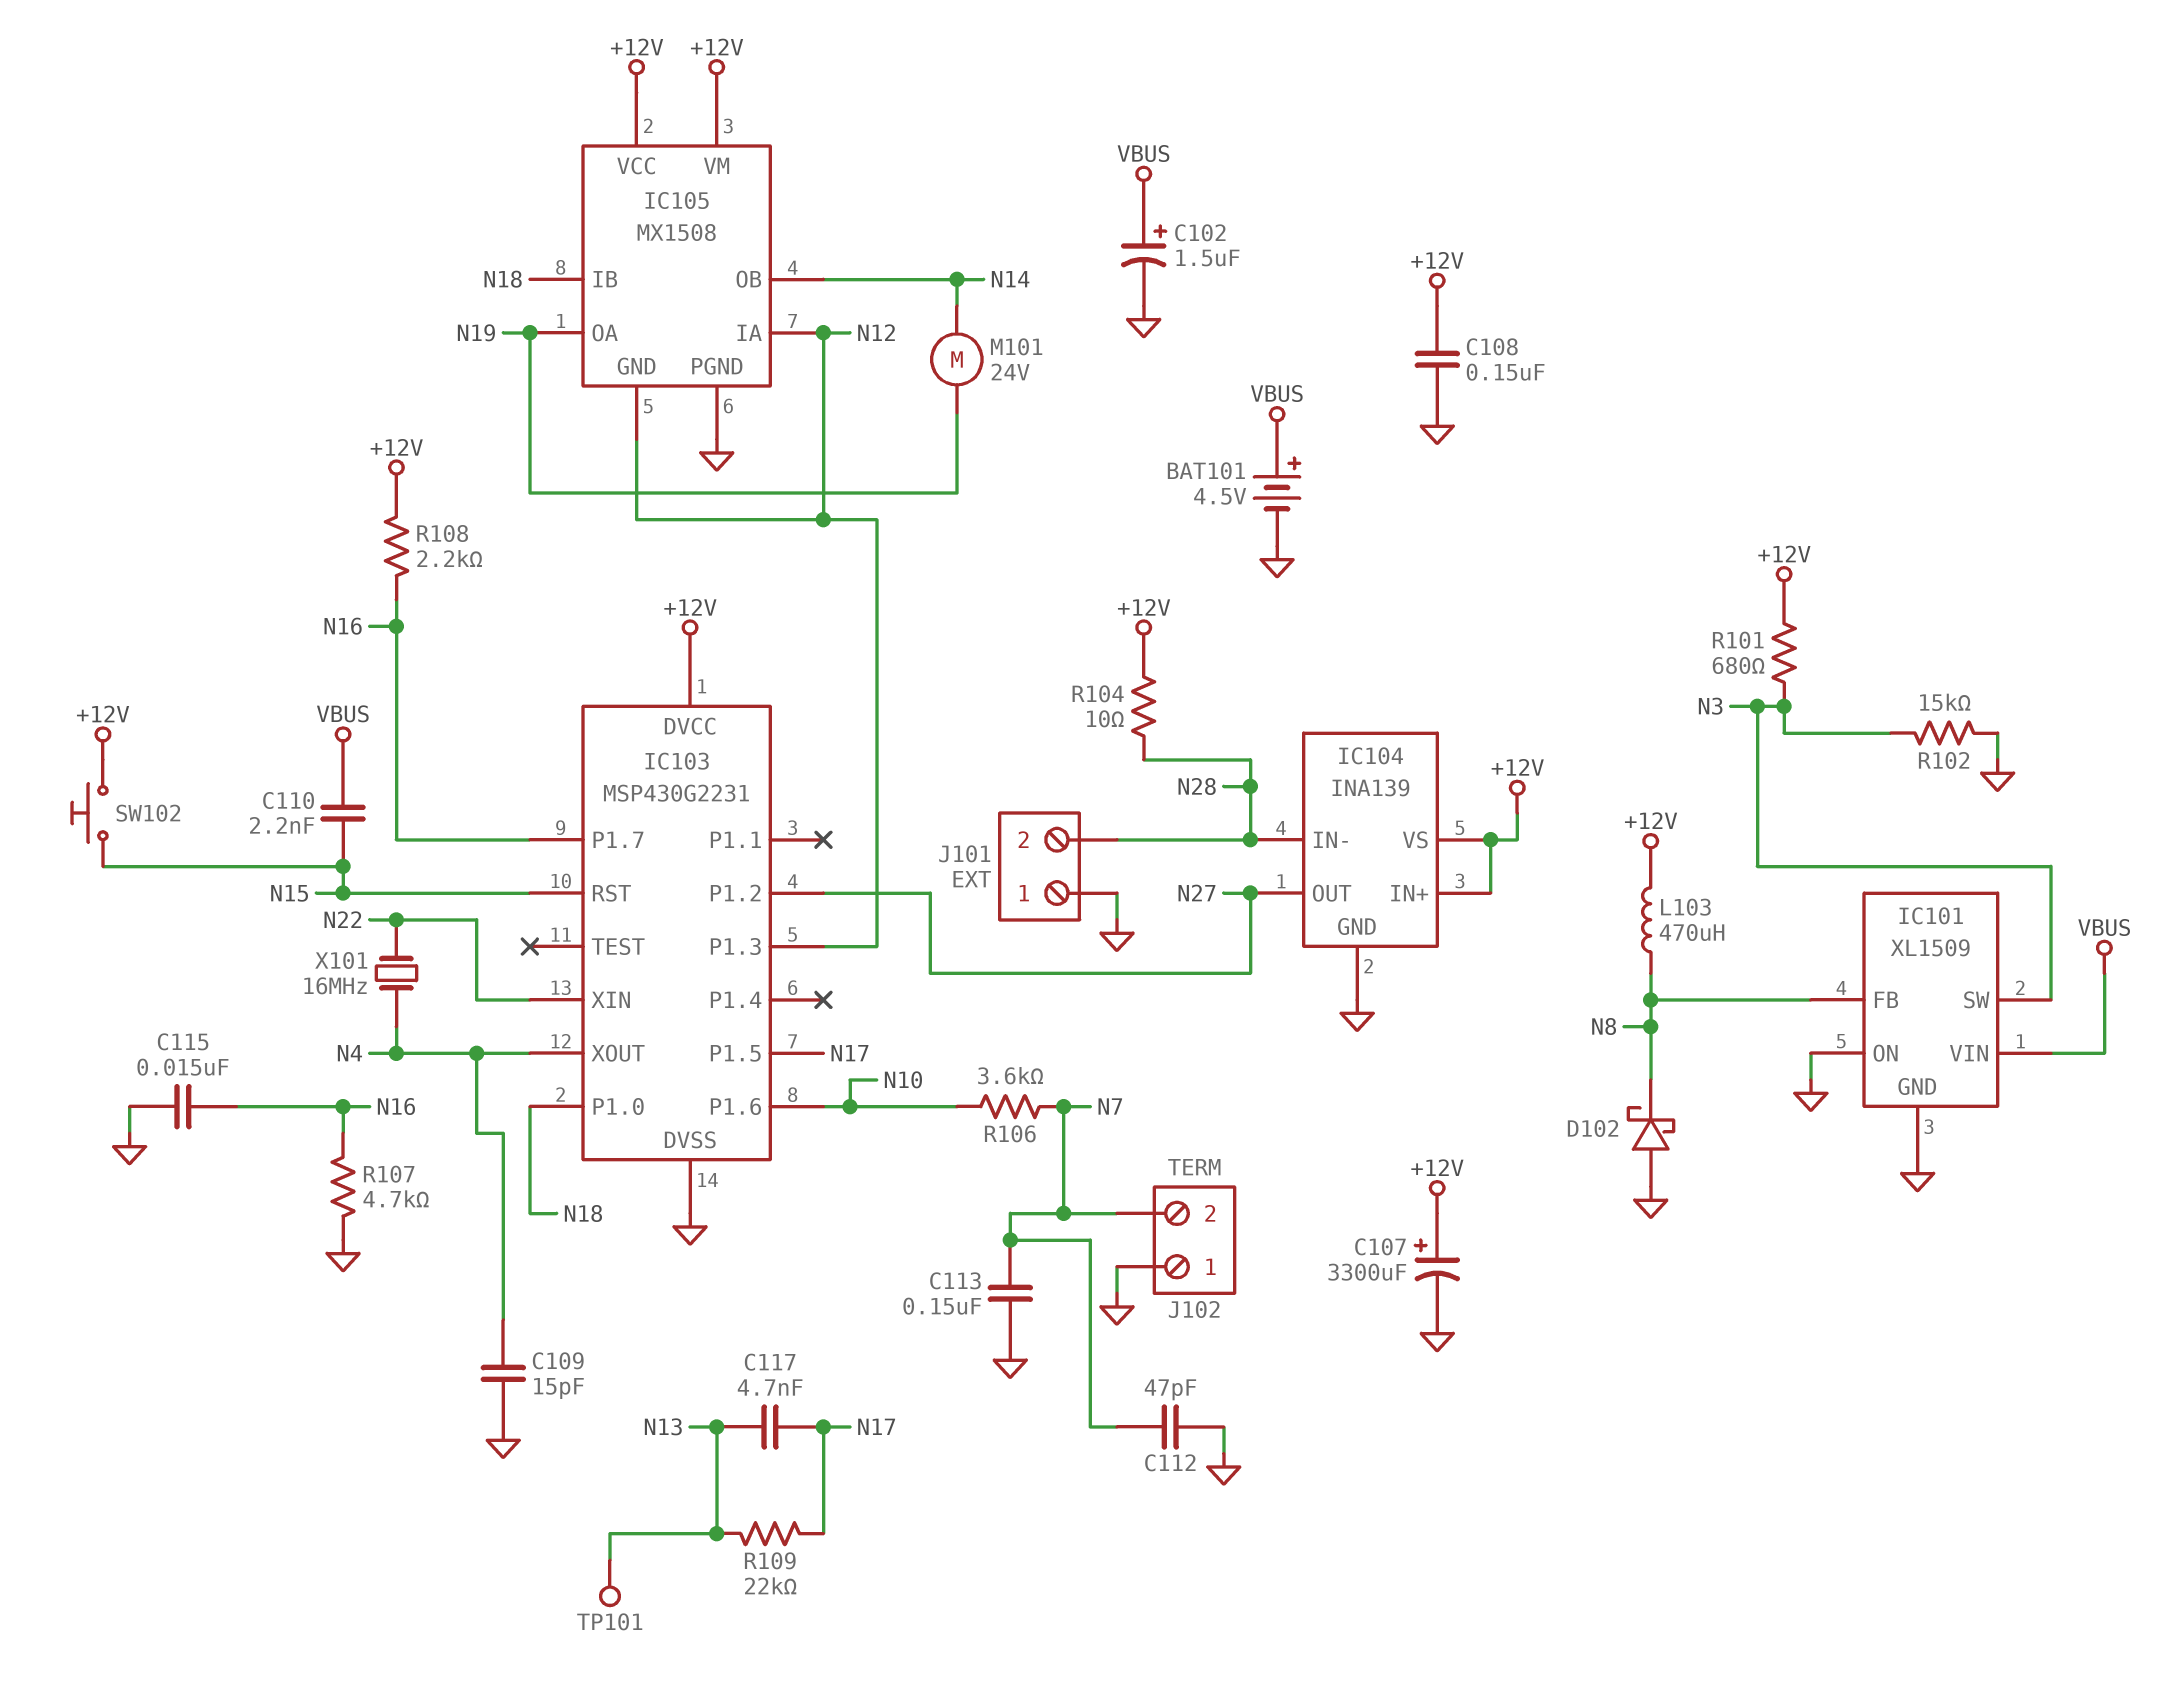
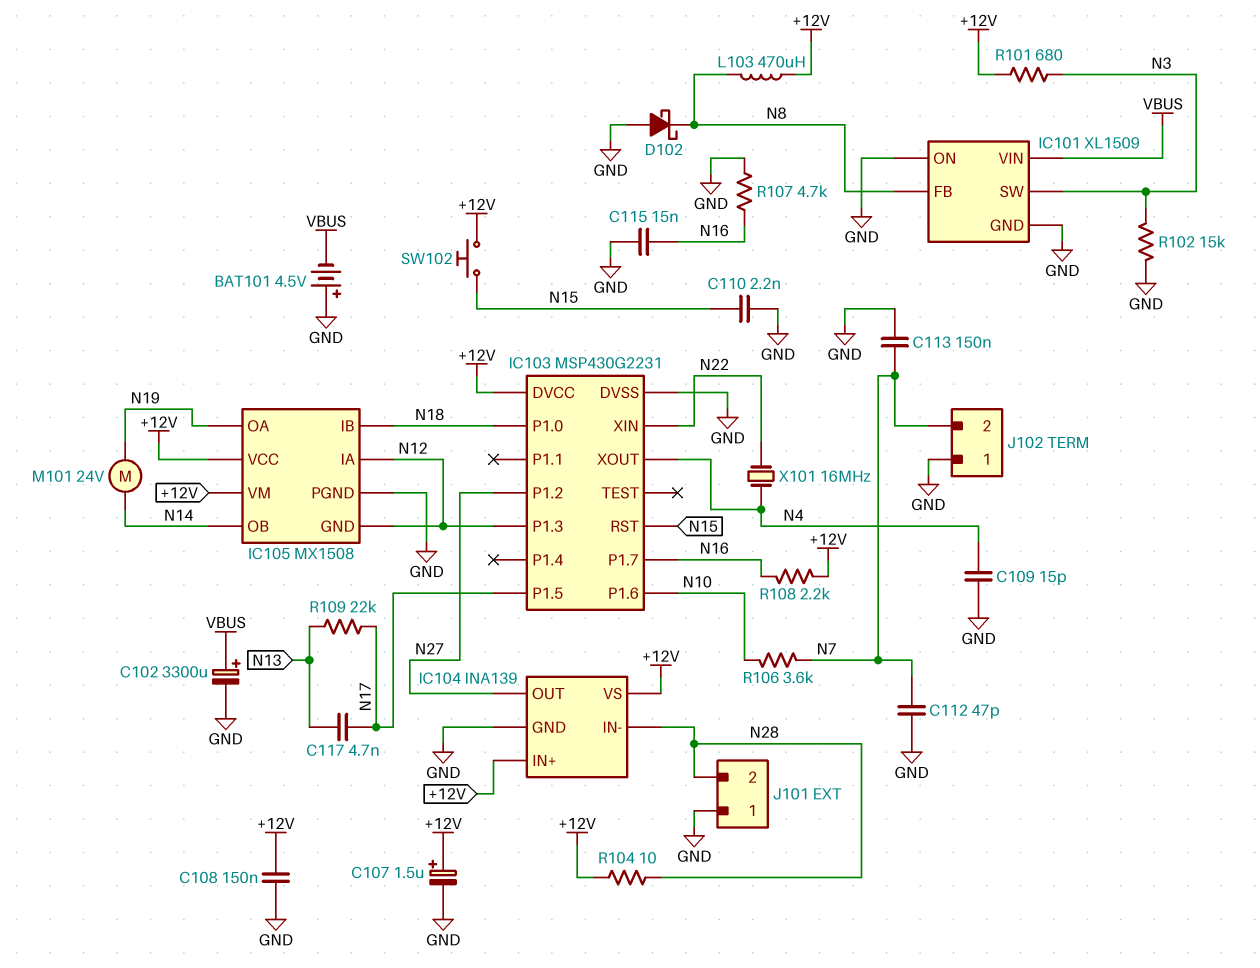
BAT101: 4.5V (plus VBUS, minus GND) -> 4.5V (plus GND, minus VBUS)
C102: 1.5uF (plus VBUS, minus GND) -> 3300uF (plus VBUS, minus GND)
C107: 3300uF (plus +12V, minus GND) -> 1.5uF (plus +12V, minus GND)
C110: 2.2nF (N15, VBUS) -> 2.2nF (GND, N15)
TP101: test point (N13) -> none

